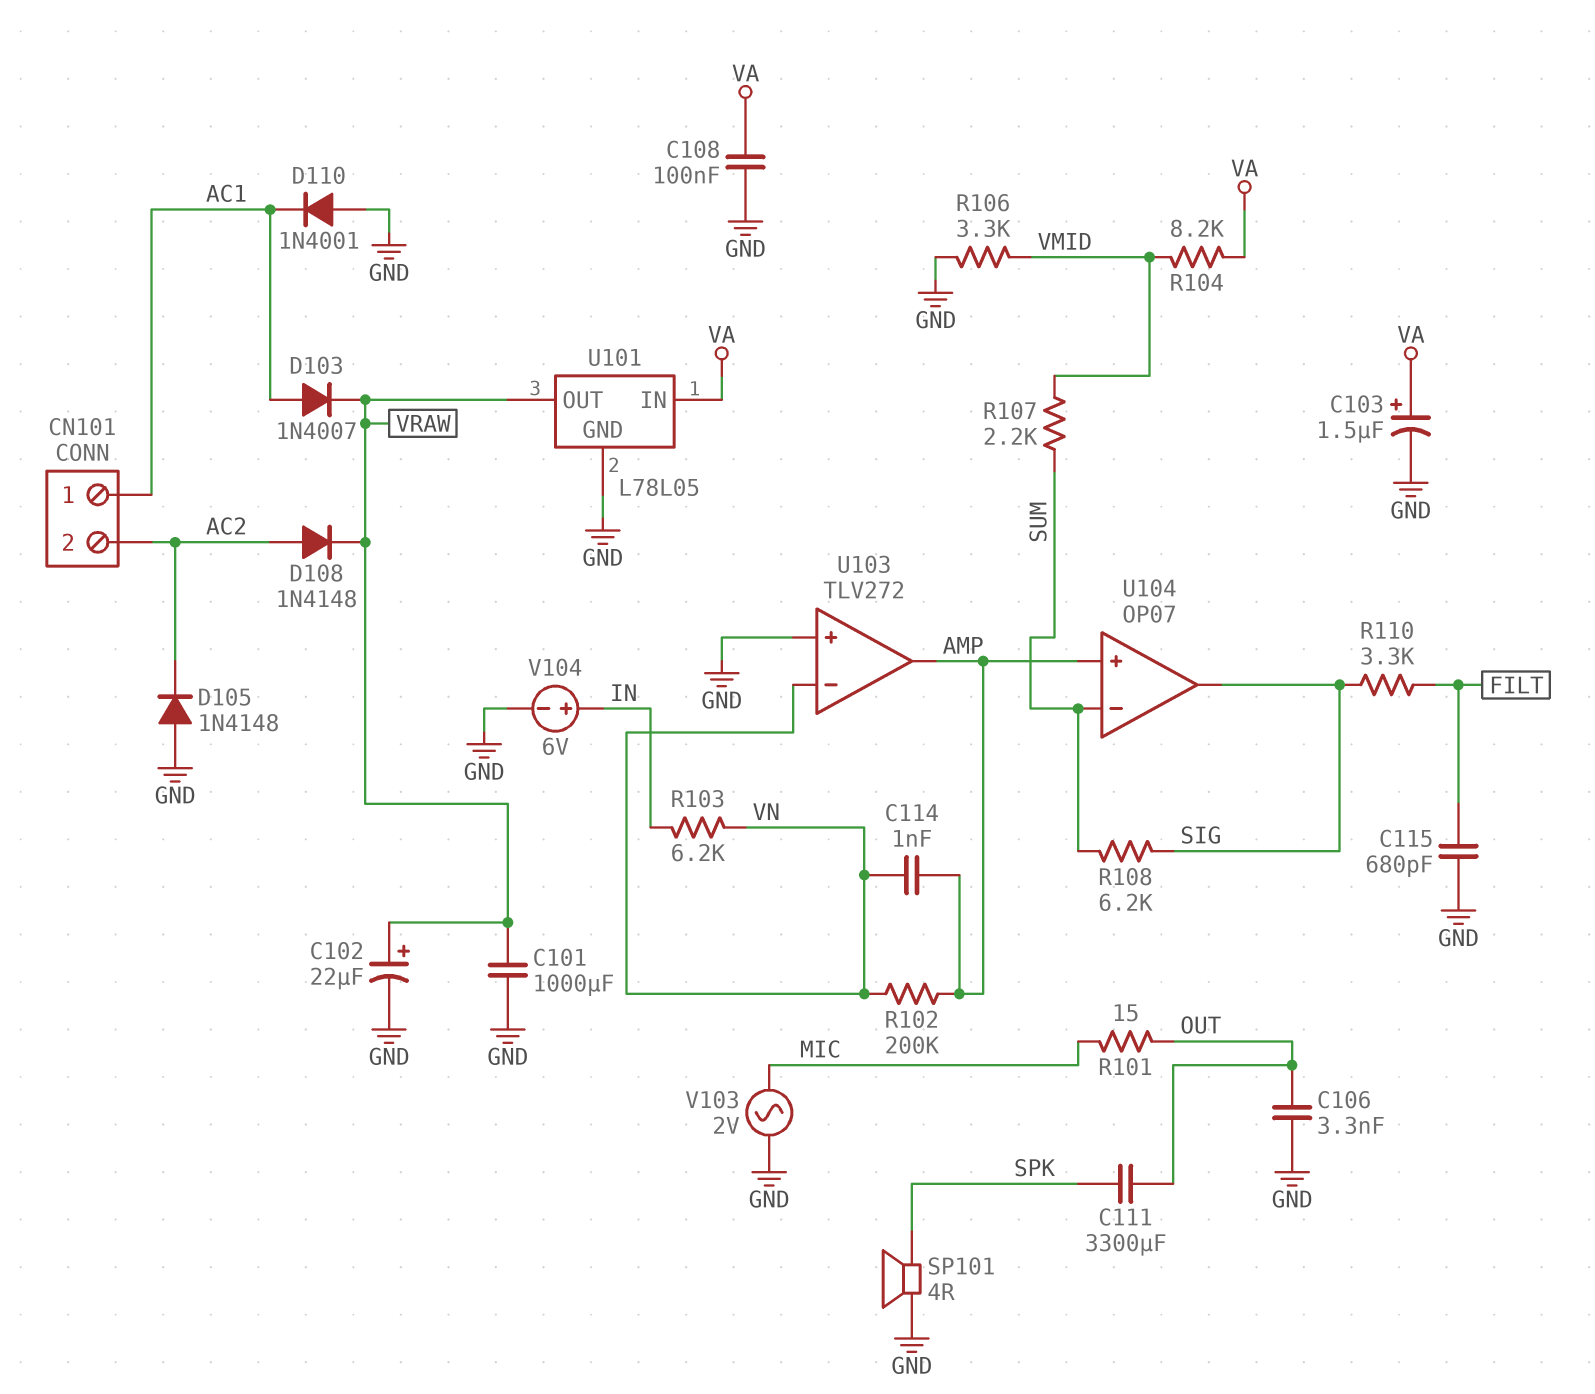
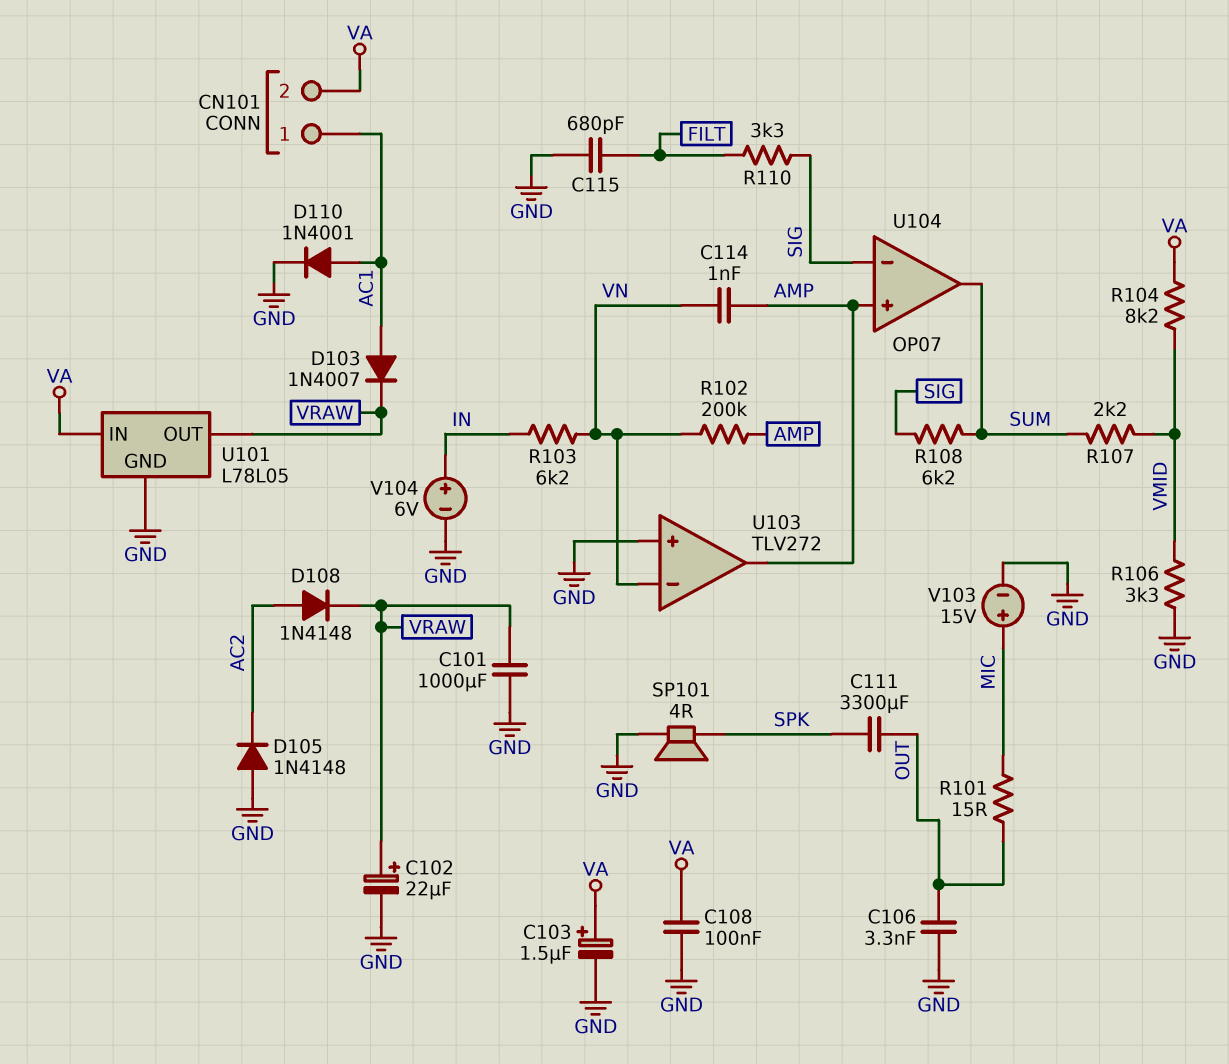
CN101 pin 2: AC2 -> VA
D110: diode 1N4001 (A GND, K AC1) -> diode 1N4001 (A AC1, K GND)
U104 pin in-: SUM -> SIG
U104 pin out: SIG -> SUM
V103: AC 2V (GND, MIC) -> 15V (plus MIC, minus GND)

